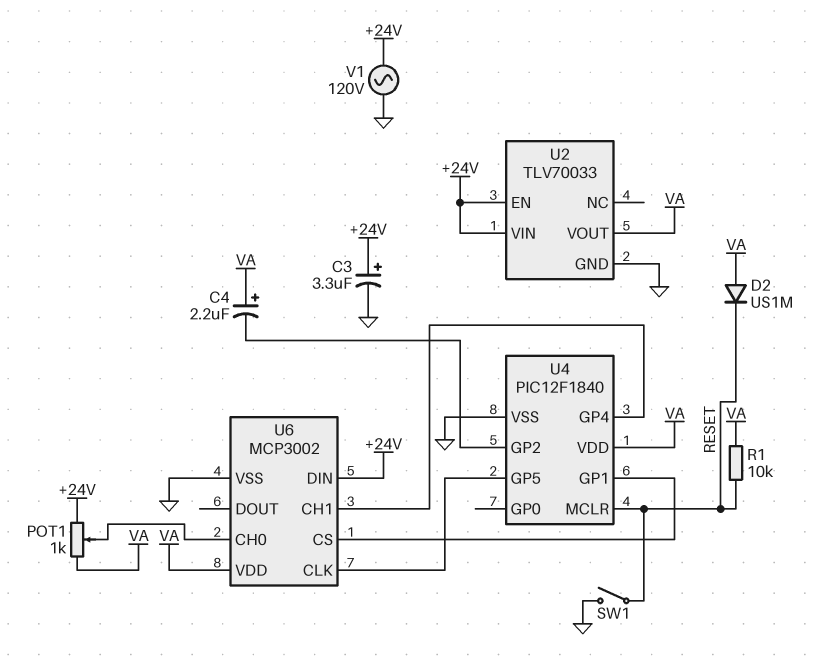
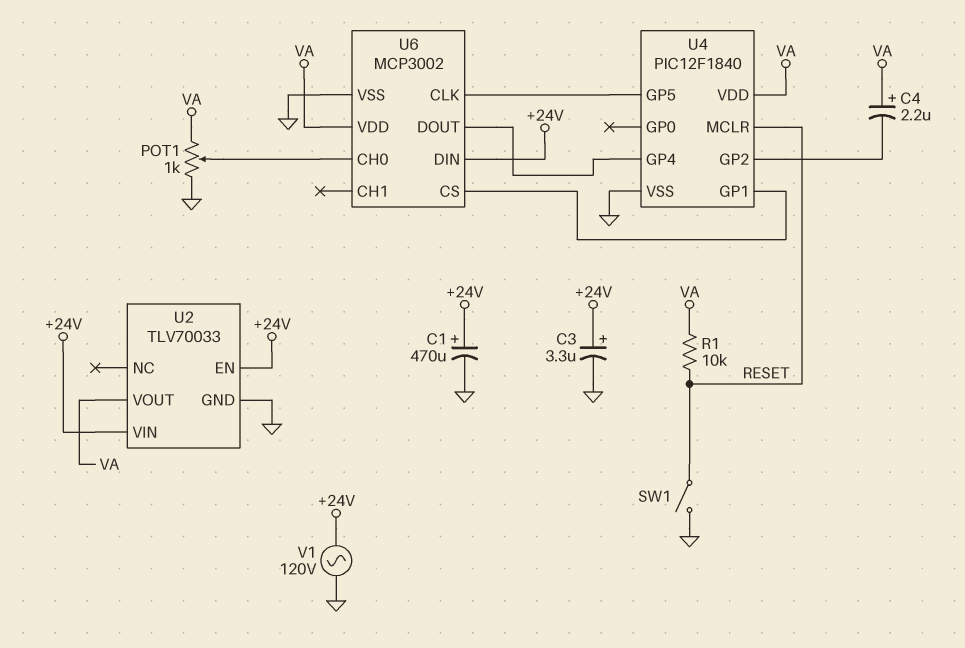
C1: none -> 470uF (plus +24V, minus GND)
D2: diode US1M (A VA, K RESET) -> none
POT1: 1k (+24V, VA, wiper U6/CH0) -> 1k (GND, VA, wiper U6/CH0)
U6 pin CH1: U4/GP4 -> none
U6 pin DOUT: none -> U4/GP4

